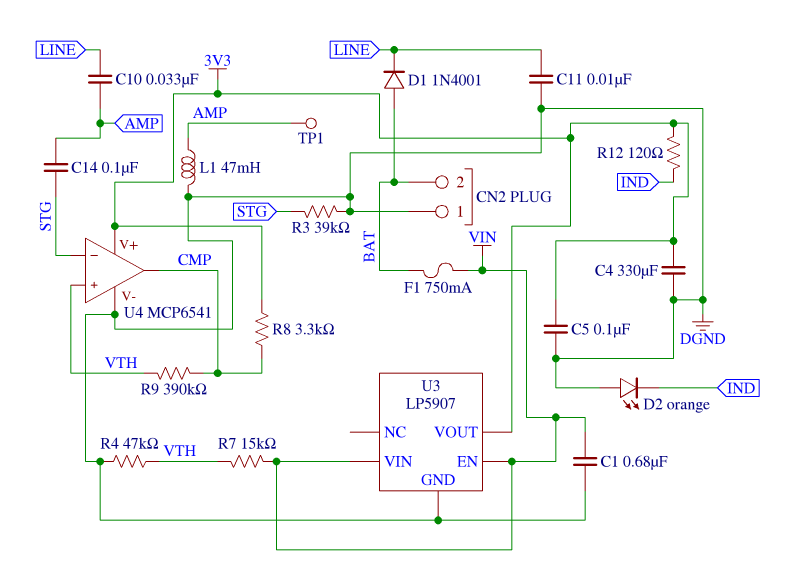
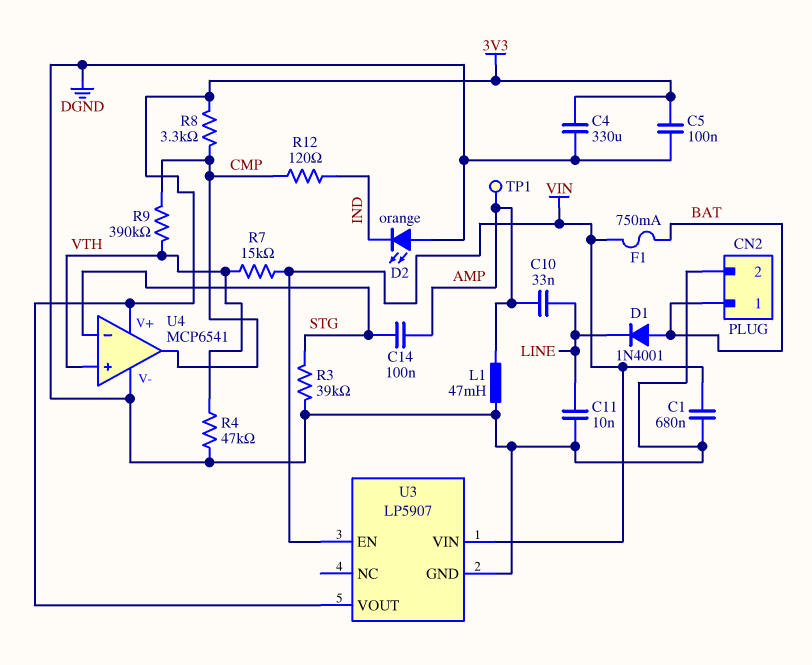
CN2 pin 1: DGND -> BAT
CN2 pin 2: BAT -> DGND
R12: 120 (3V3, IND) -> 120 (CMP, IND)

